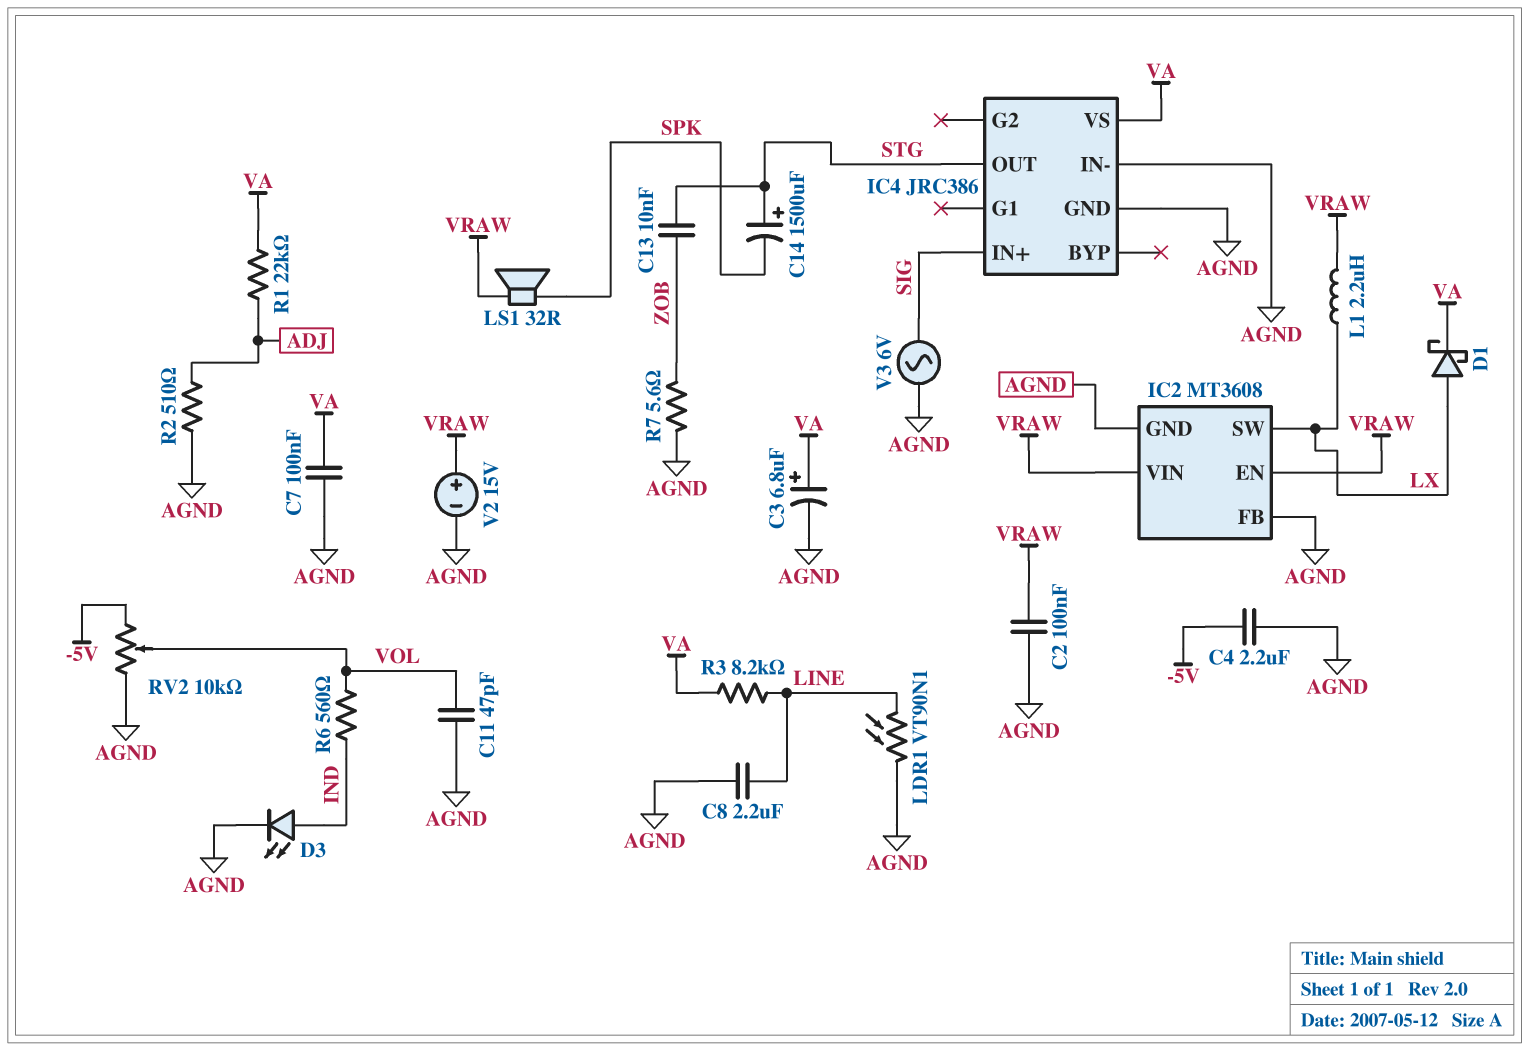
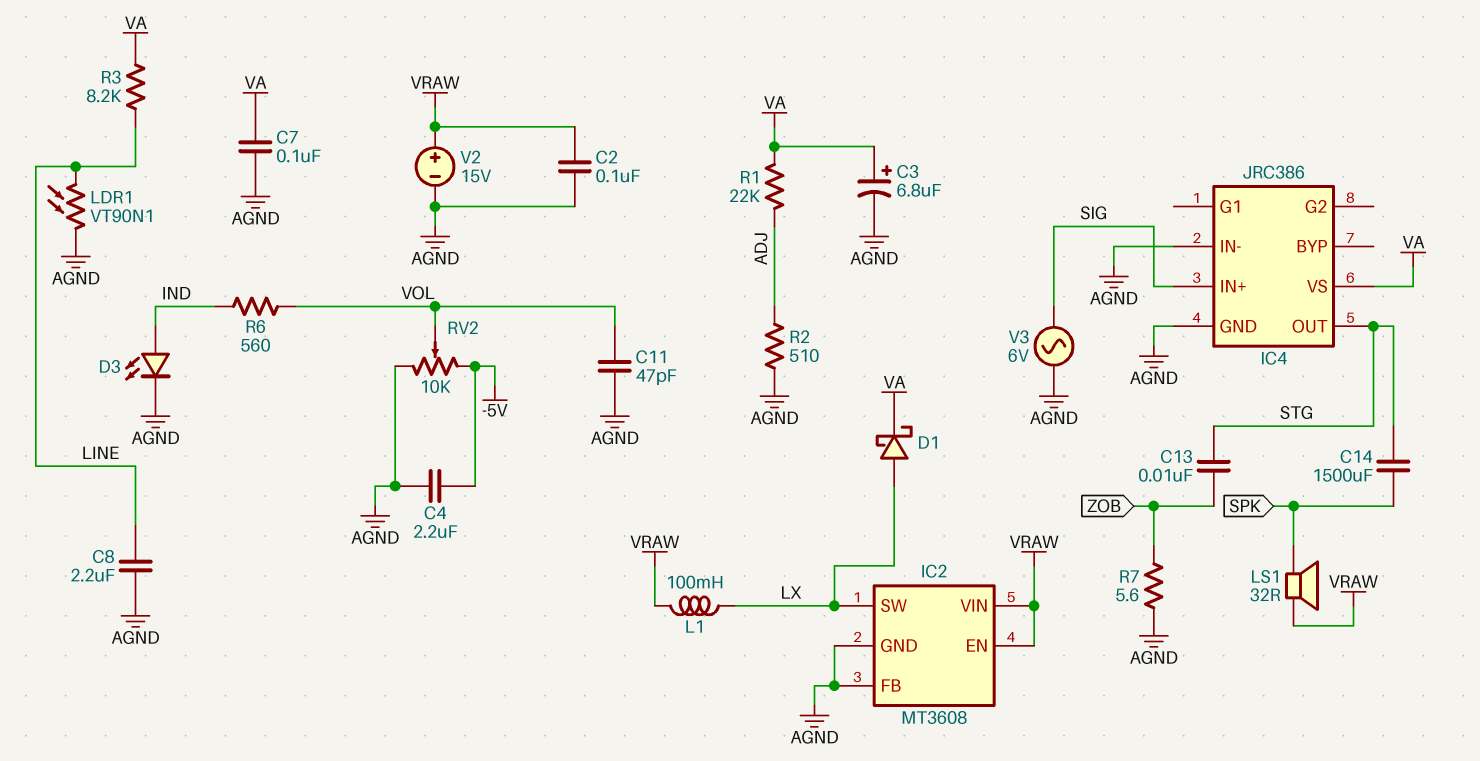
C14: 1500uF (plus STG, minus SPK) -> 1500uF (SPK, STG)
L1: 2.2uH (LX, VRAW) -> 100mH (LX, VRAW)

